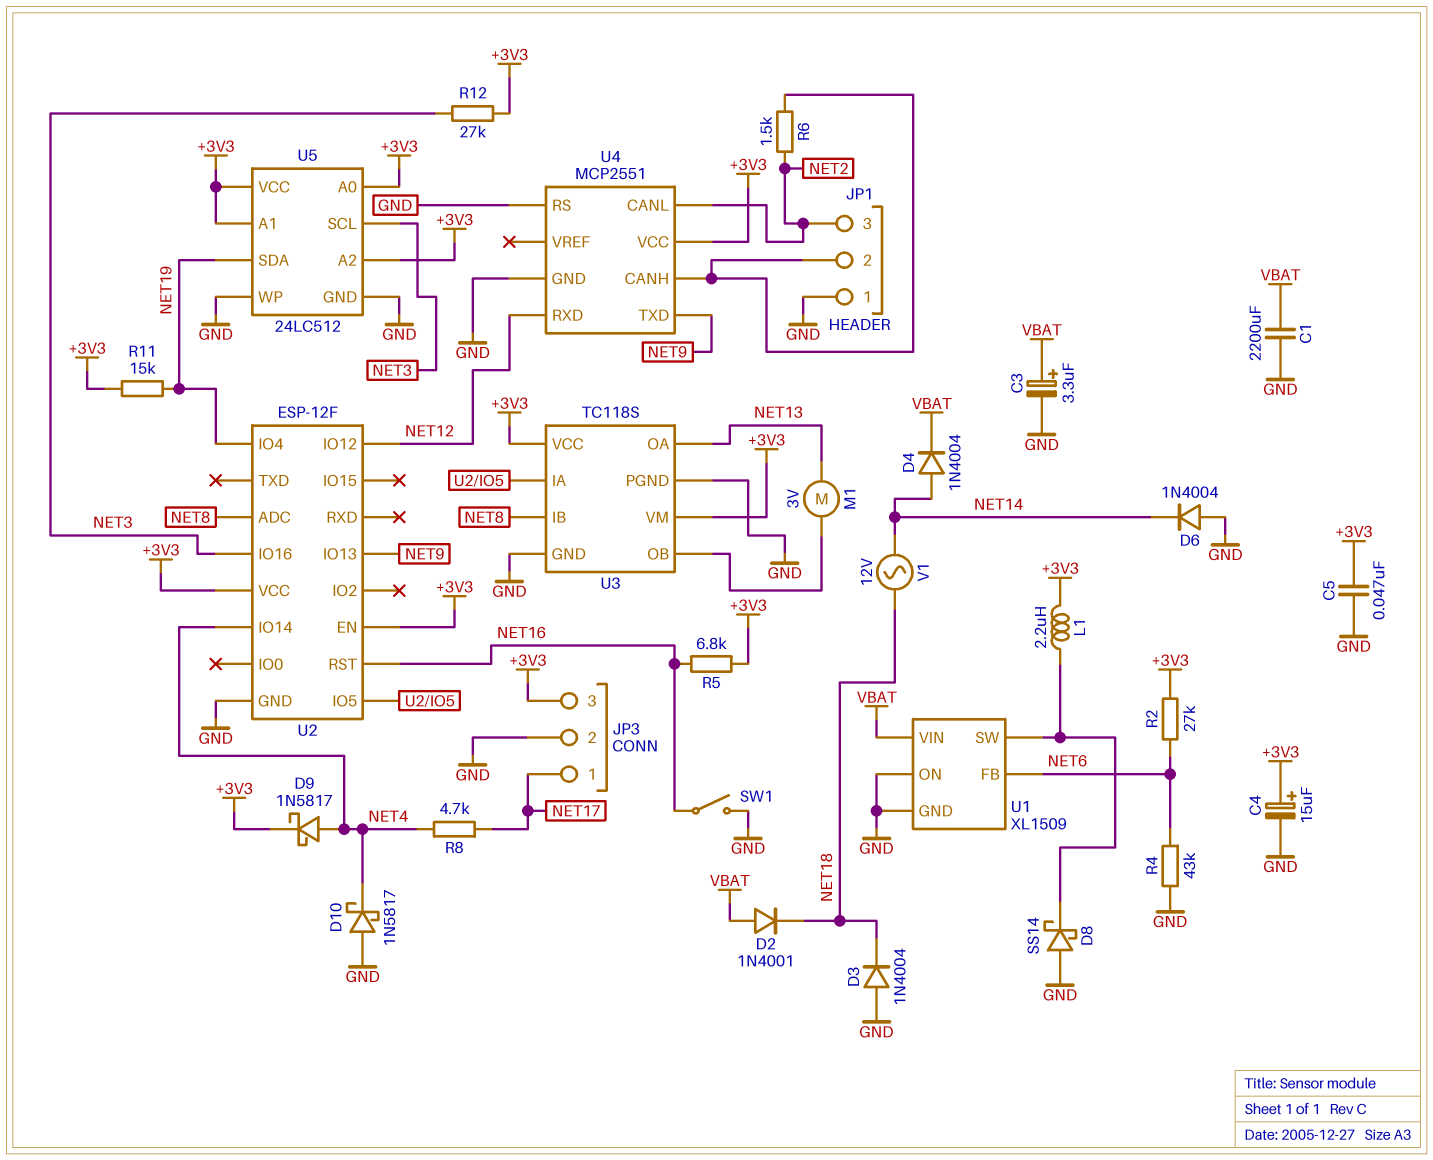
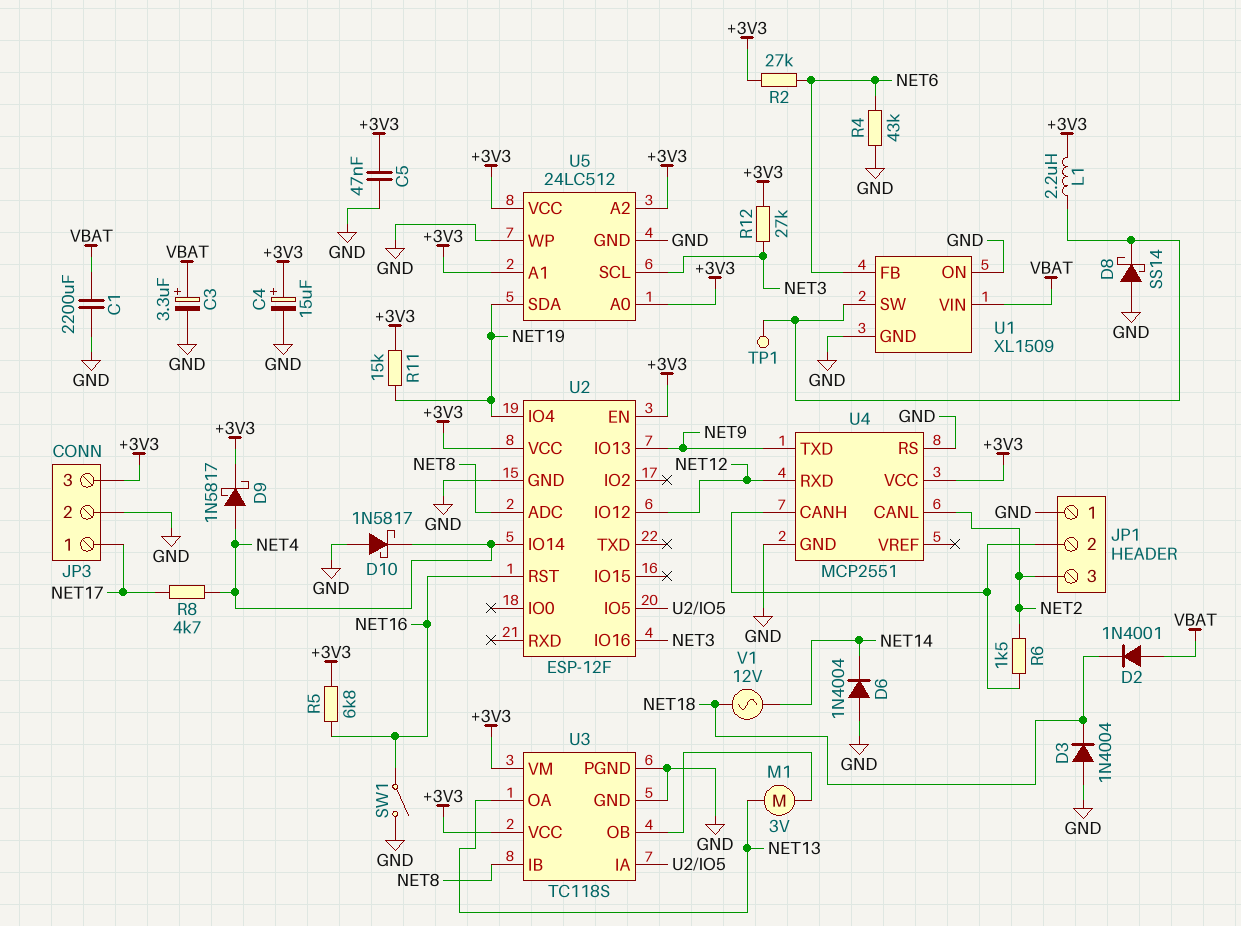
D4: diode 1N4004 (A NET14, K VBAT) -> none
TP1: none -> test point (U1/SW)

